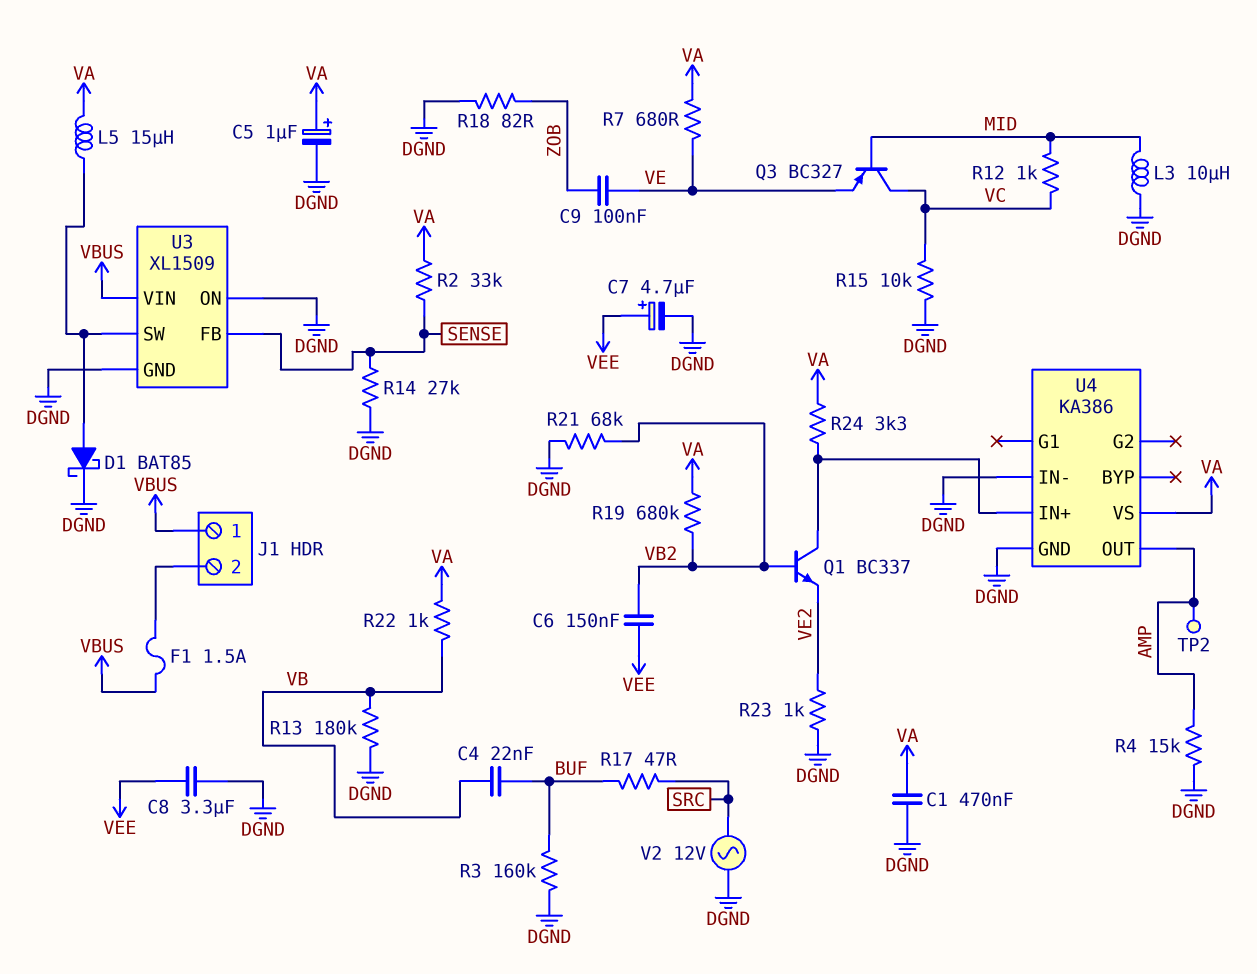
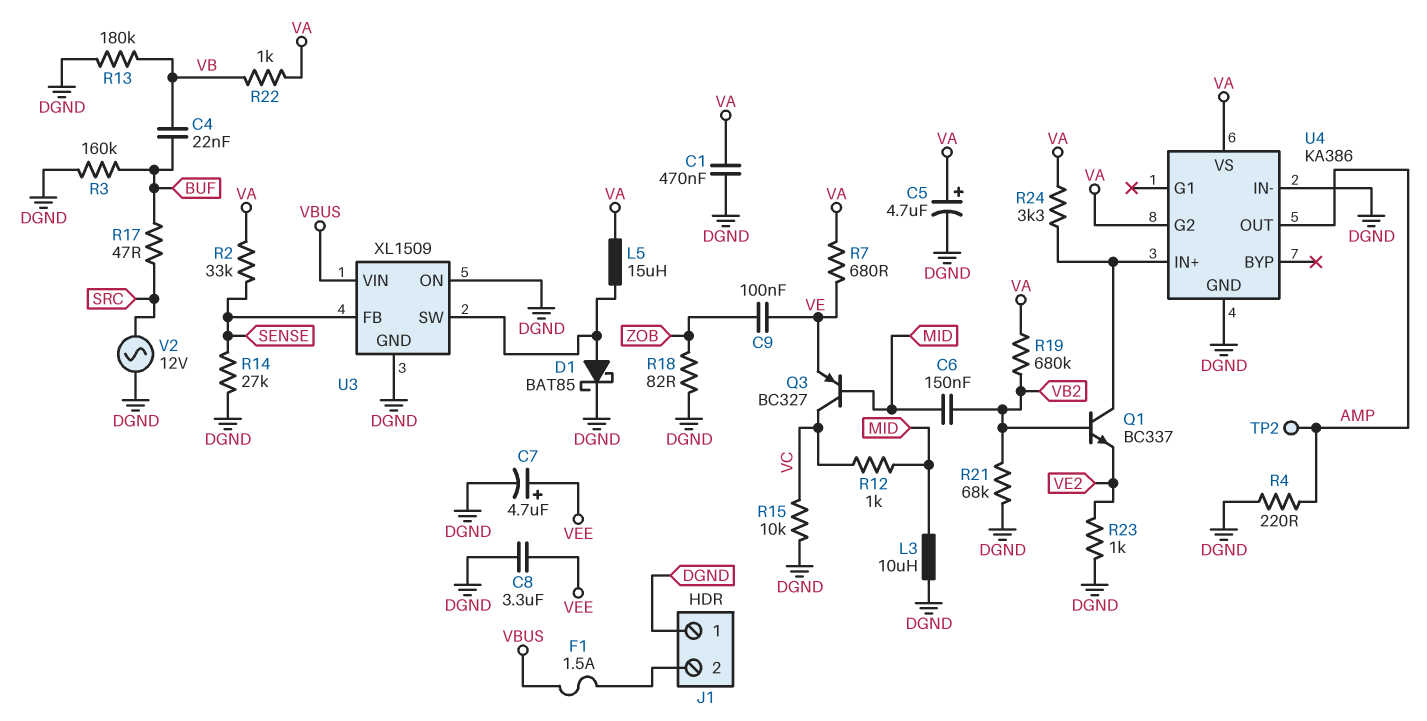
C5: 1uF (plus VA, minus DGND) -> 4.7uF (plus VA, minus DGND)
C6: 150nF (VB2, VEE) -> 150nF (MID, VB2)
J1 pin 1: VBUS -> DGND
R4: 15k (AMP, DGND) -> 220 (AMP, DGND)
U4 pin G2: none -> VA

